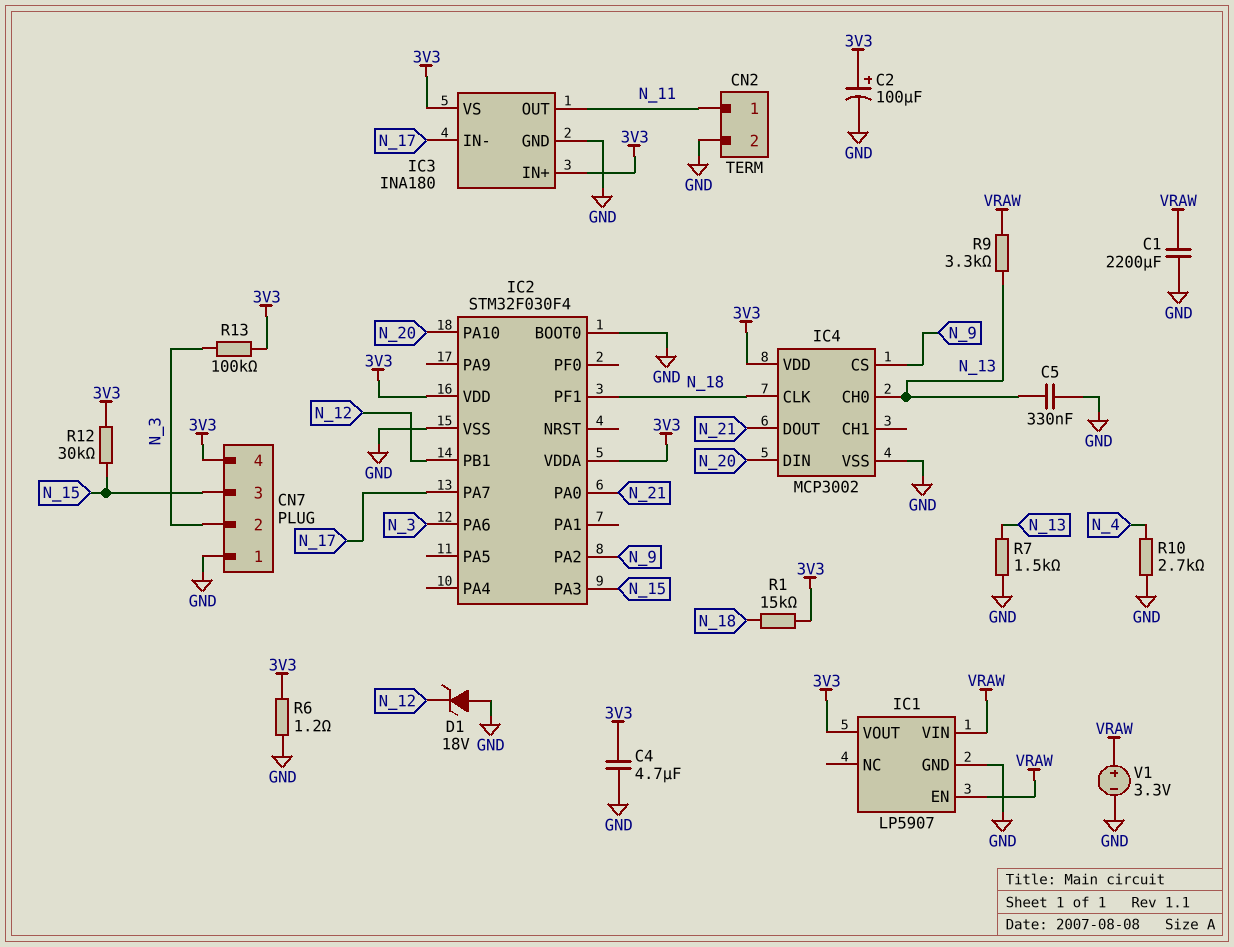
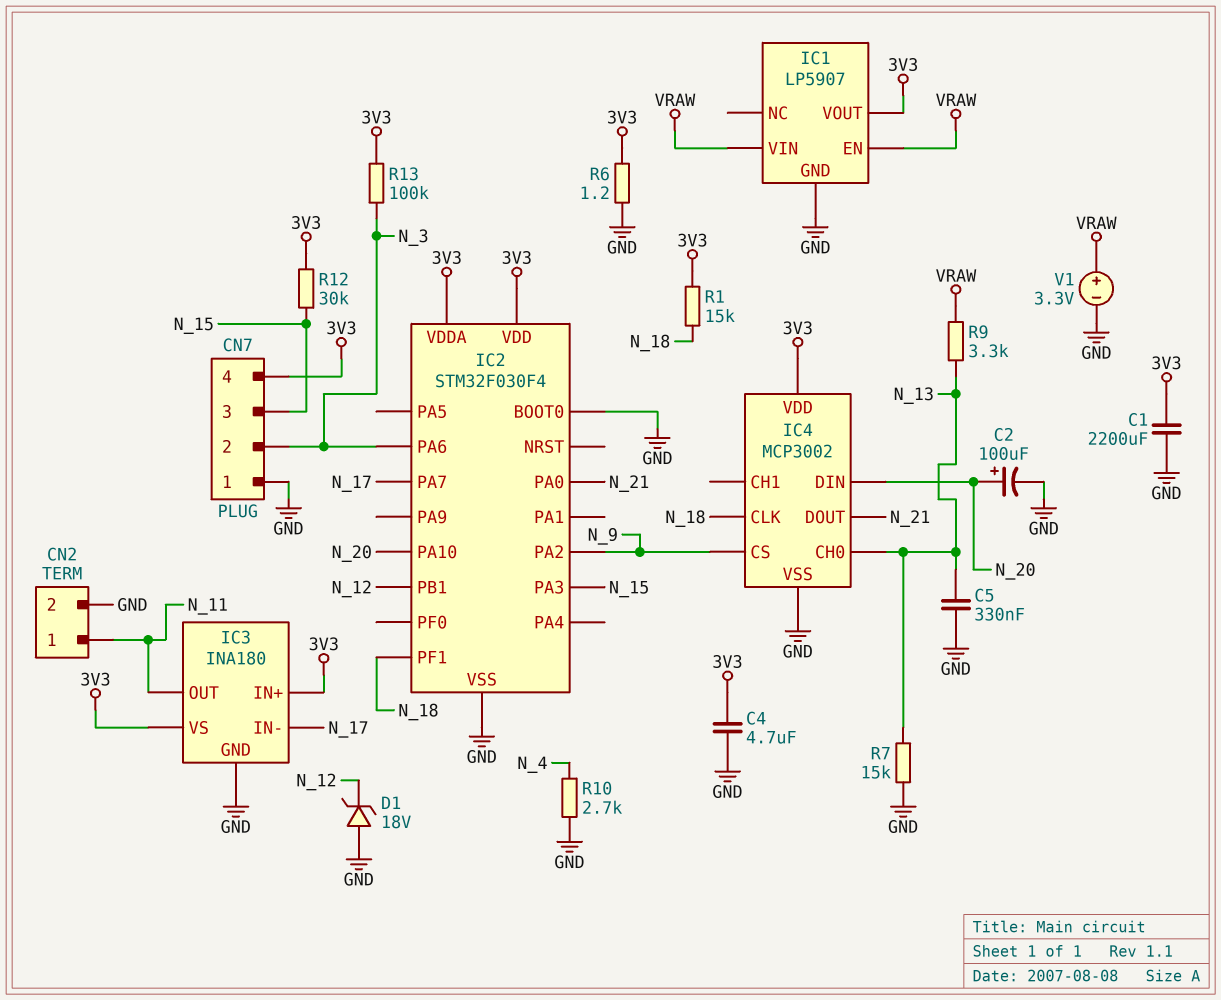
C1: 2200uF (GND, VRAW) -> 2200uF (3V3, GND)
C2: 100uF (plus 3V3, minus GND) -> 100uF (plus N_20, minus GND)
R7: 1.5k (GND, N_13) -> 15k (GND, N_13)

